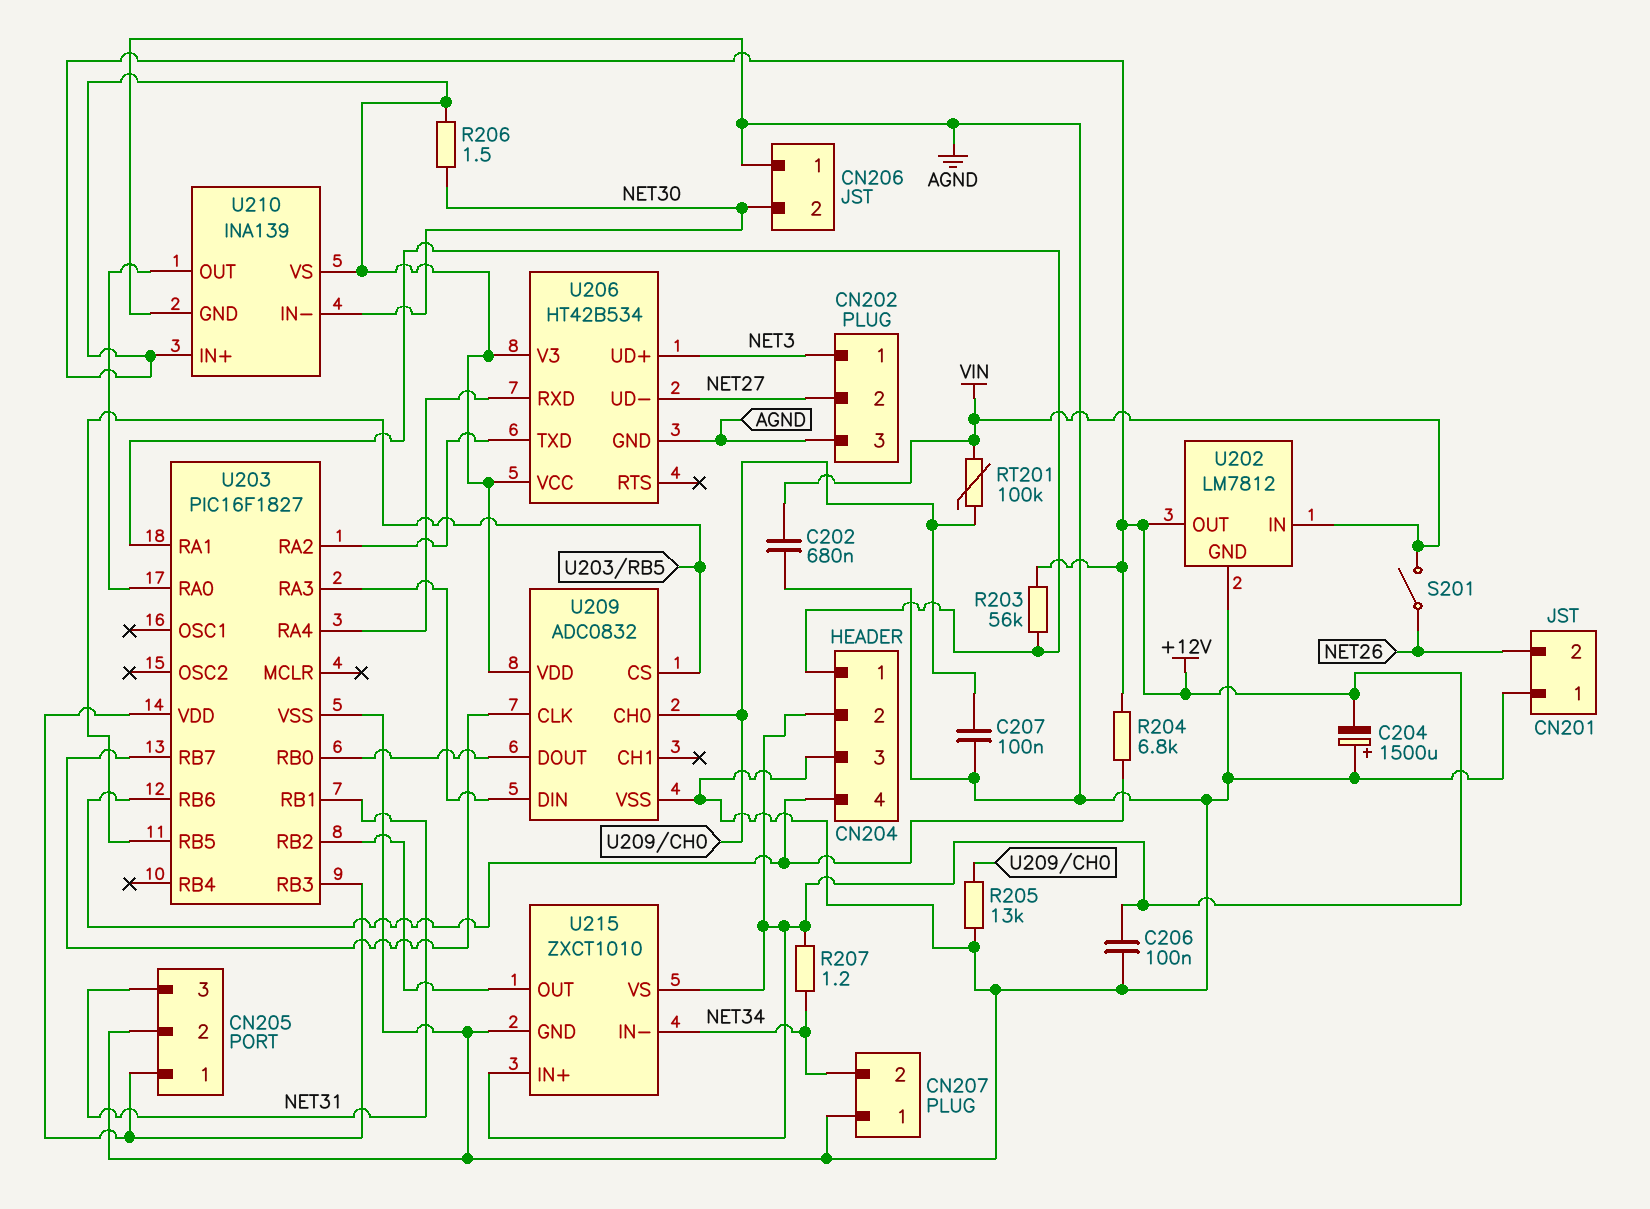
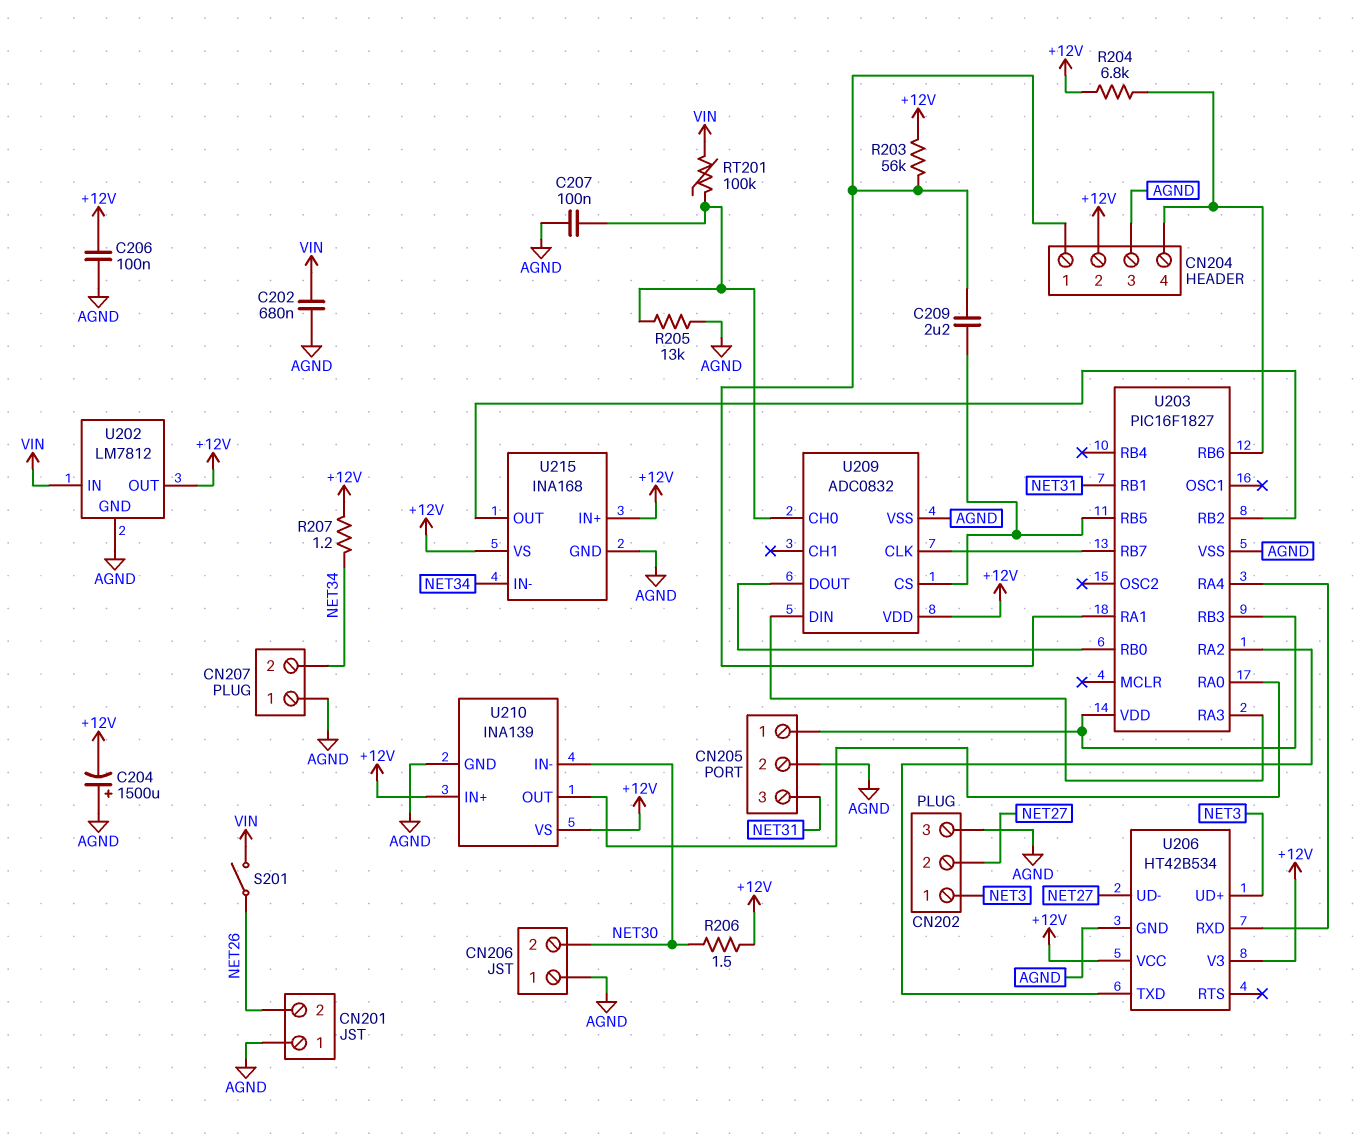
C209: none -> 2.2uF (CN204/1, U203/RB5)
U215: ZXCT1010 -> INA168

